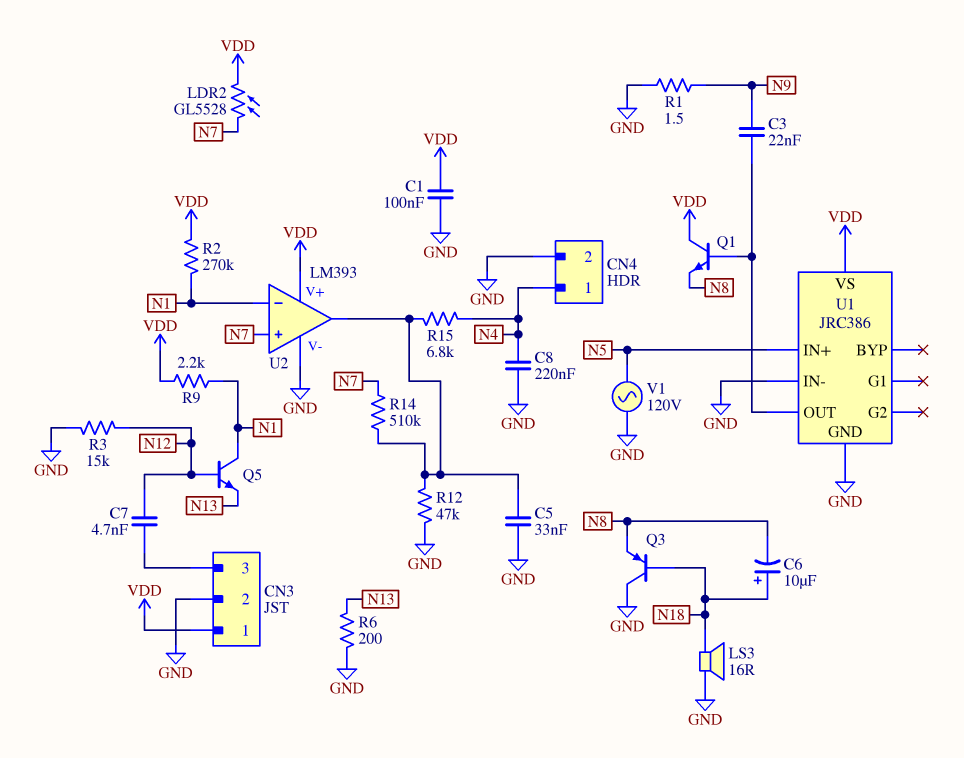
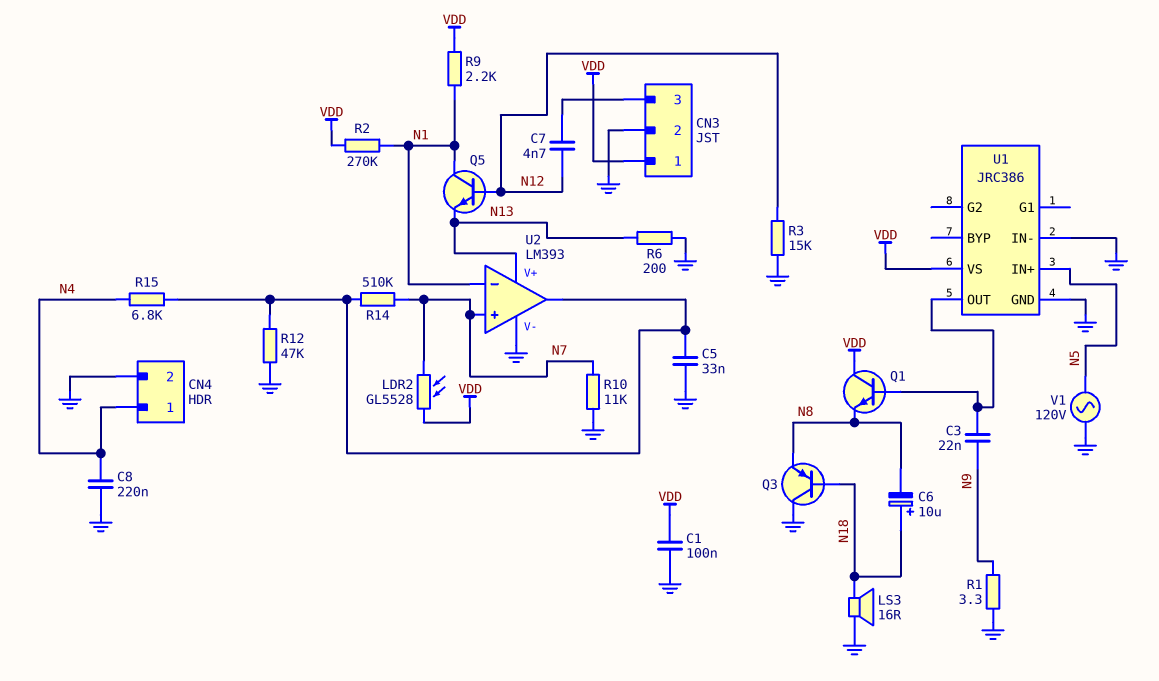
R1: 1.5 (GND, N9) -> 3.3 (GND, N9)
R10: none -> 11k (GND, N7)
U2 pin V+: VDD -> N13

